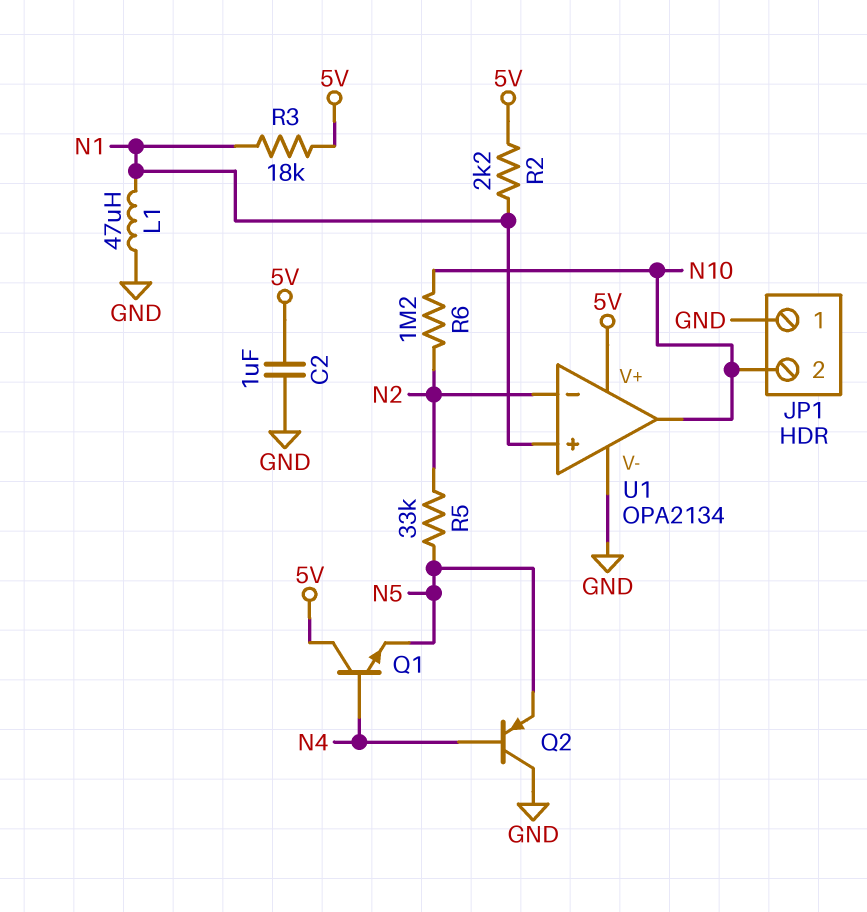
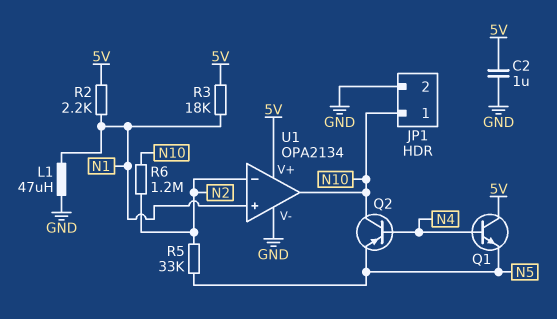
JP1 pin 1: GND -> N10
JP1 pin 2: N10 -> GND
Q2: PNP (B N4, C GND, E N5) -> PNP (B N4, C N10, E N5)

